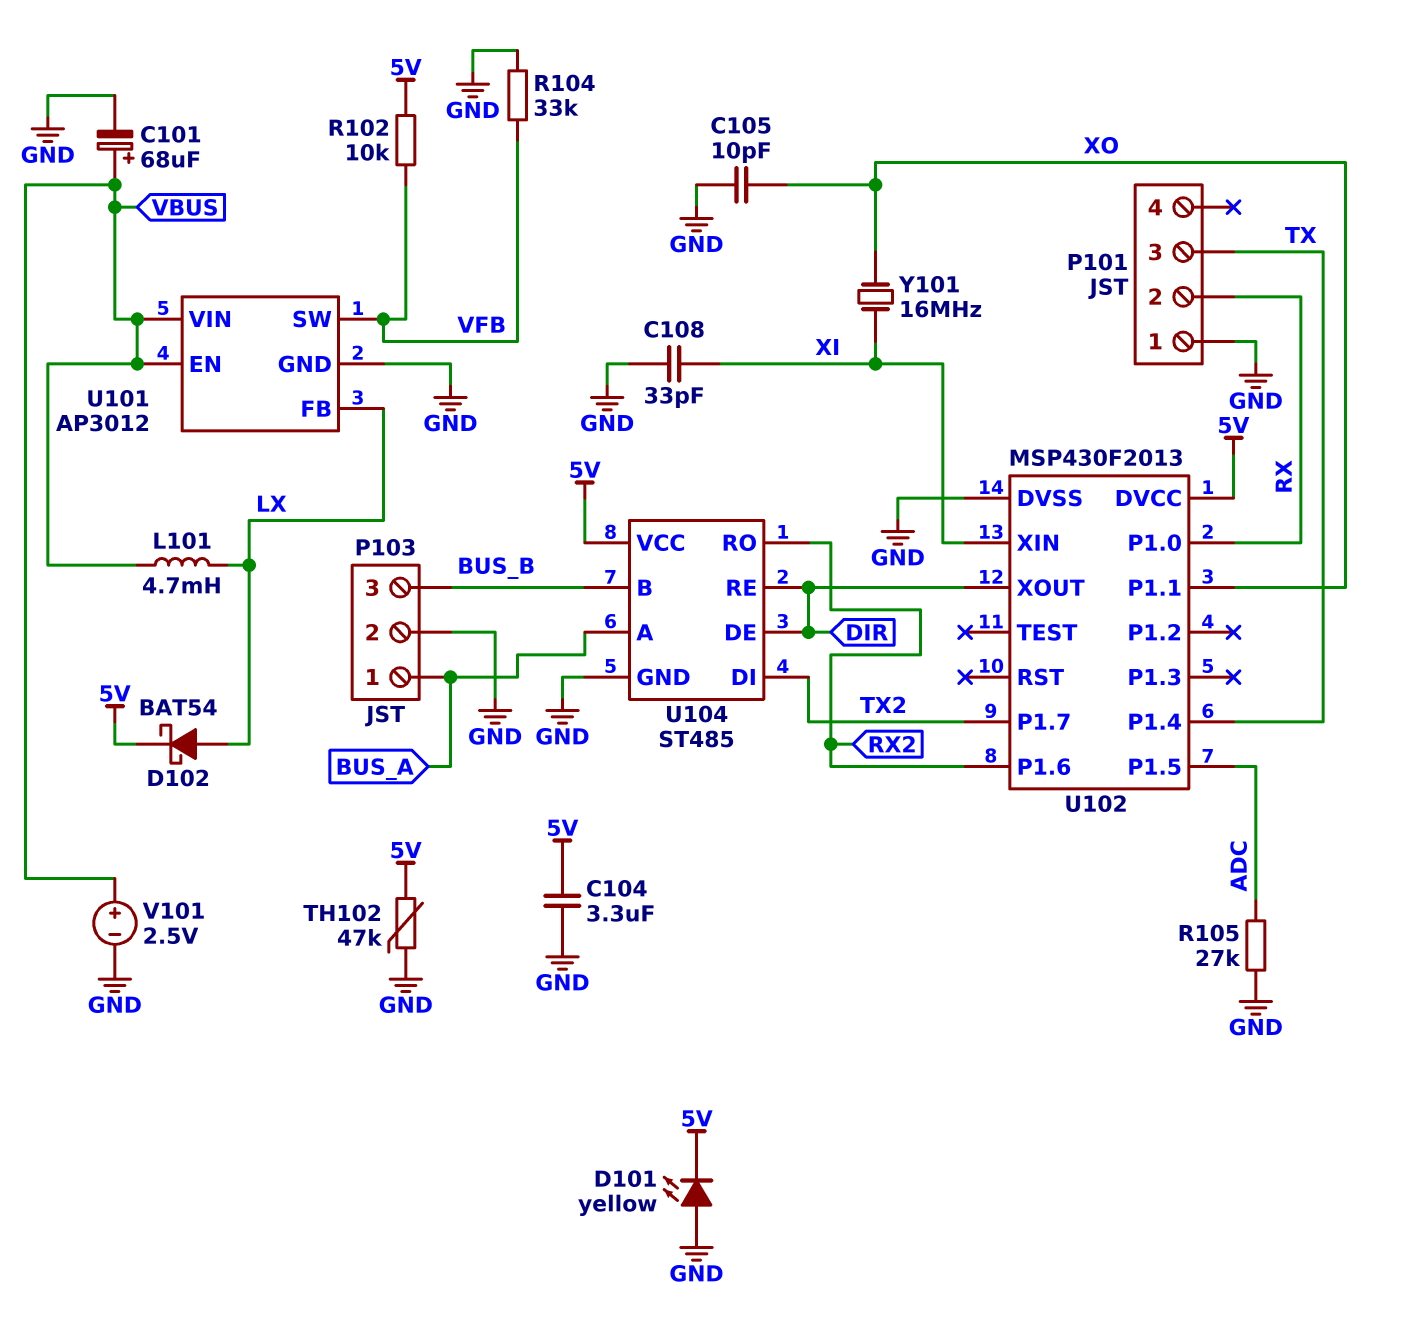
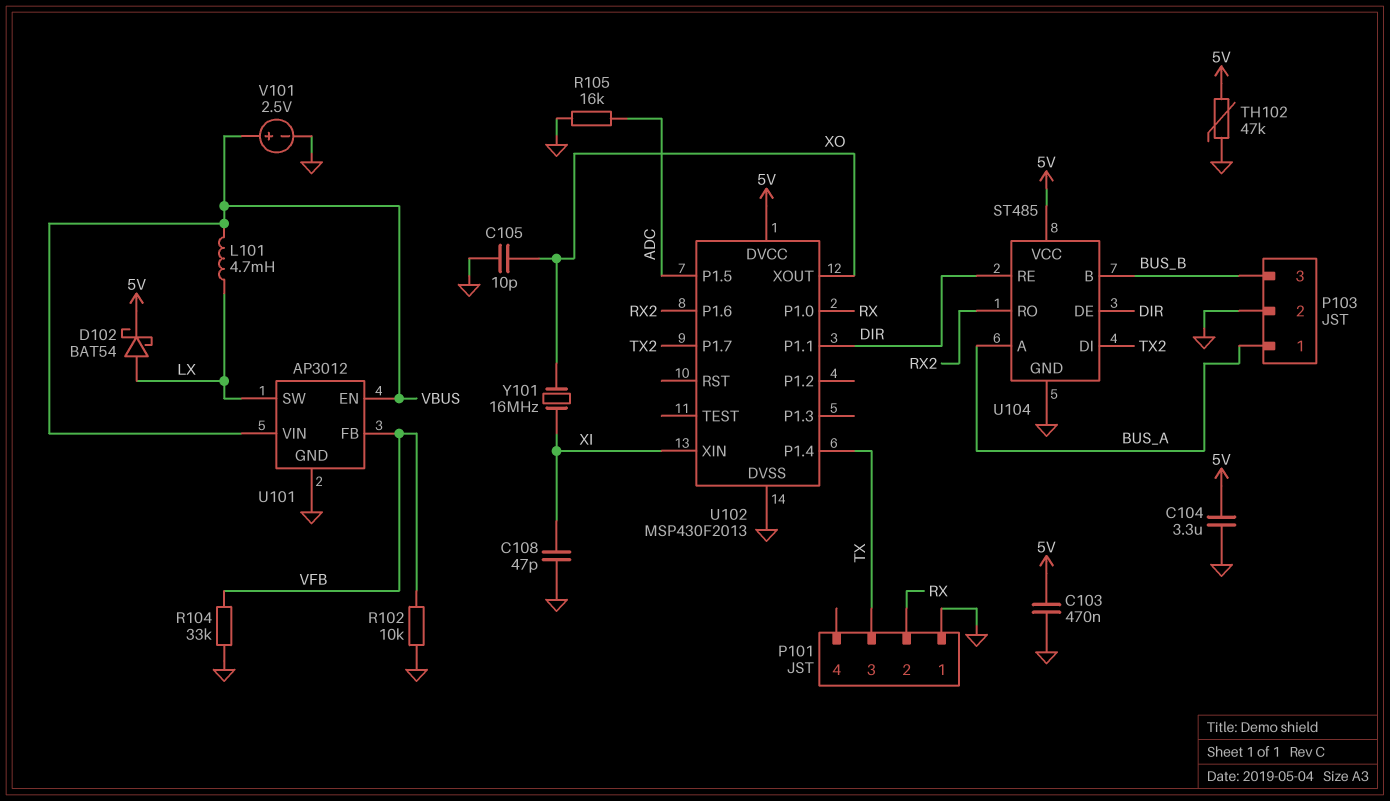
C101: 68uF (plus VBUS, minus GND) -> none
C103: none -> 470nF (5V, GND)
C108: 33pF (GND, XI) -> 47pF (GND, XI)
D101: LED yellow (A GND, K 5V) -> none
R102: 10k (5V, VFB) -> 10k (GND, VFB)
R105: 27k (ADC, GND) -> 16k (ADC, GND)
U101 pin FB: LX -> VFB
U101 pin SW: VFB -> LX
U102 pin P1.1: XO -> DIR
U102 pin XOUT: DIR -> XO

